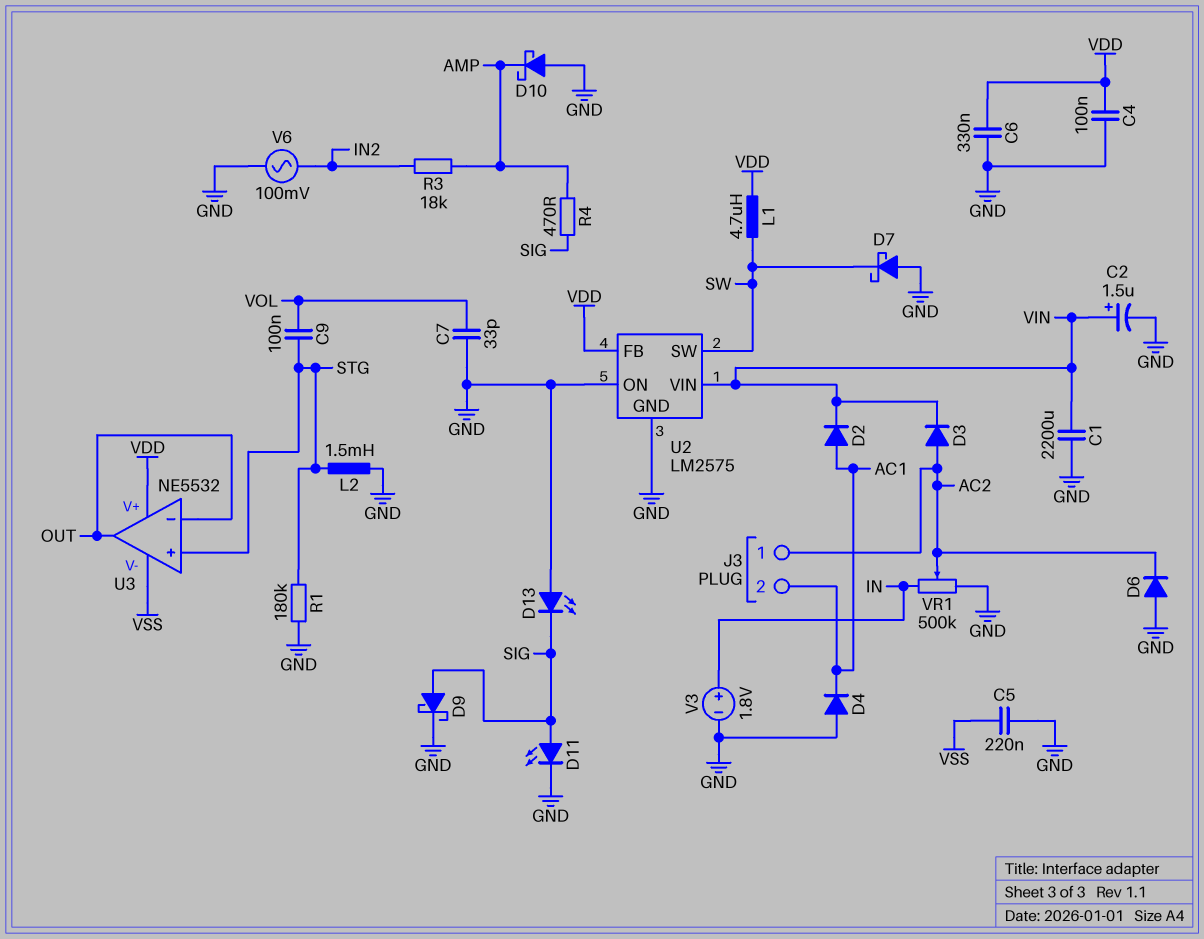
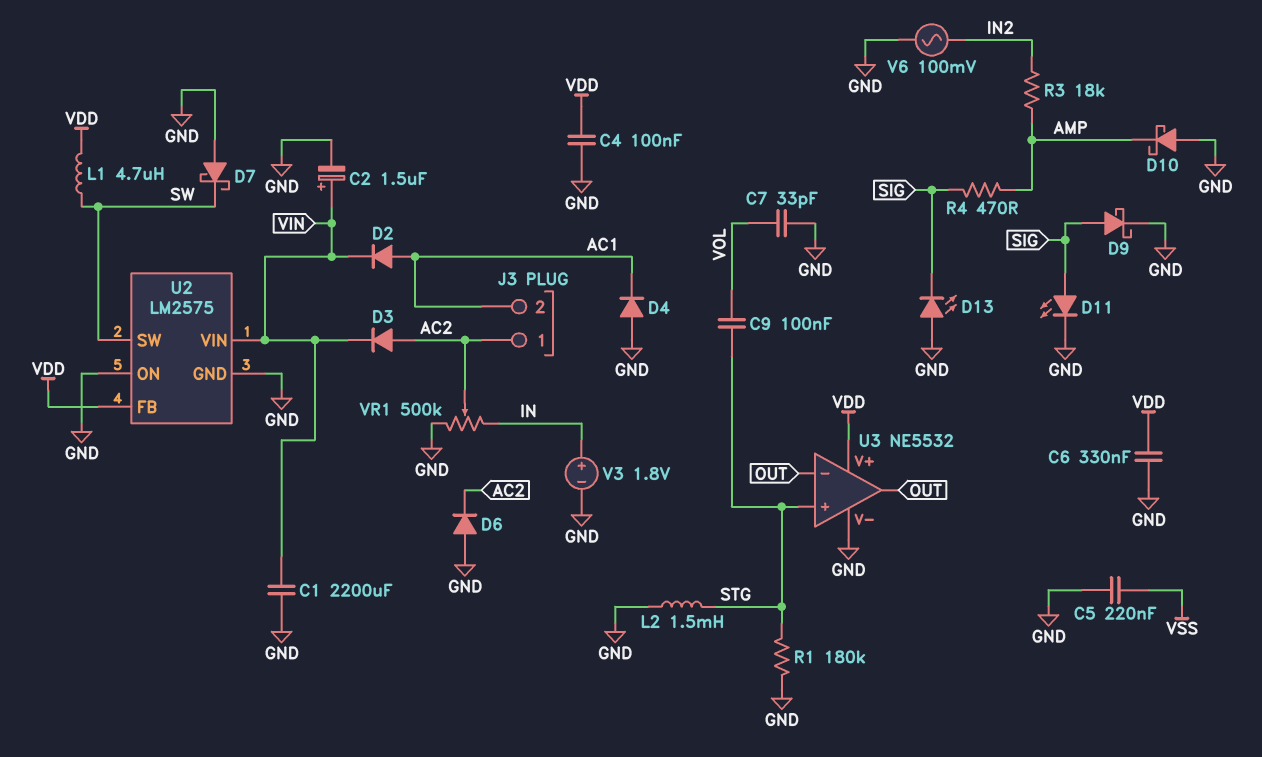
U3 pin V-: VSS -> GND

